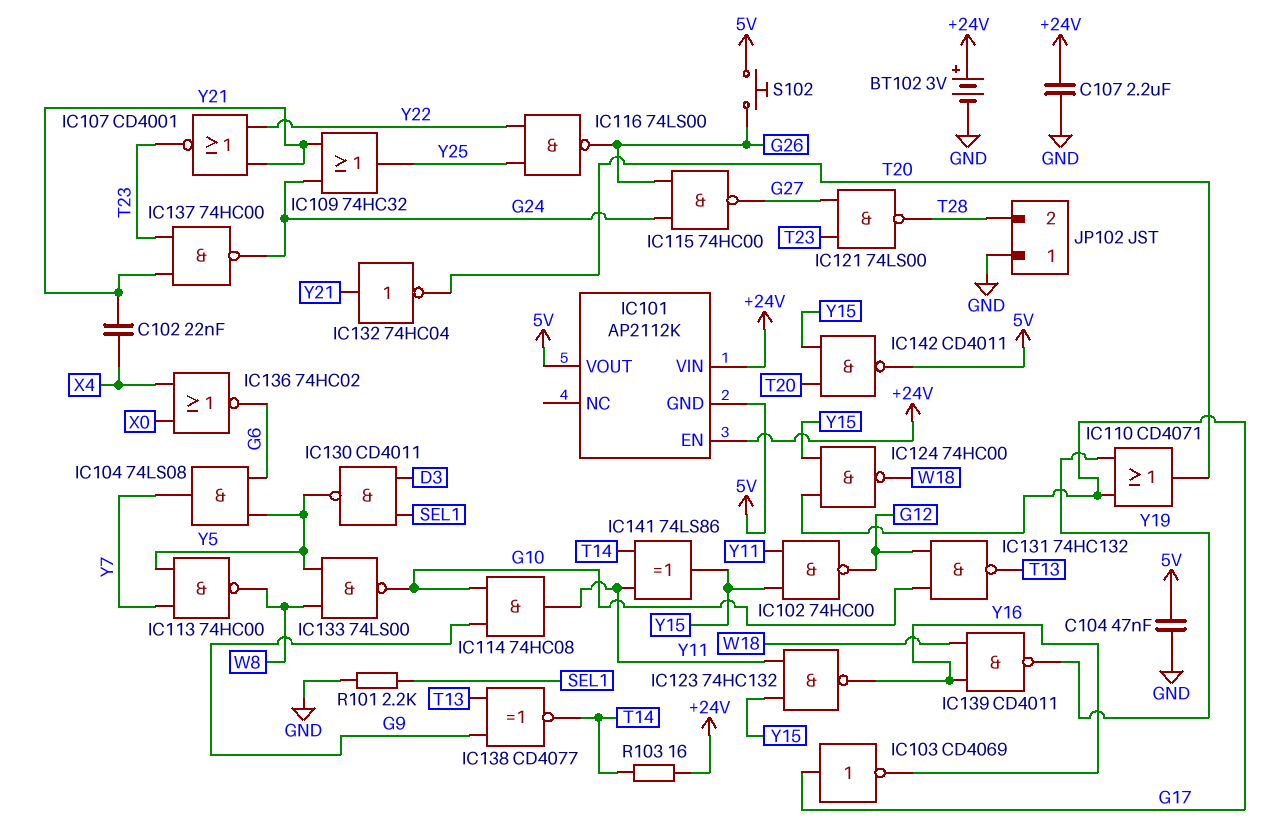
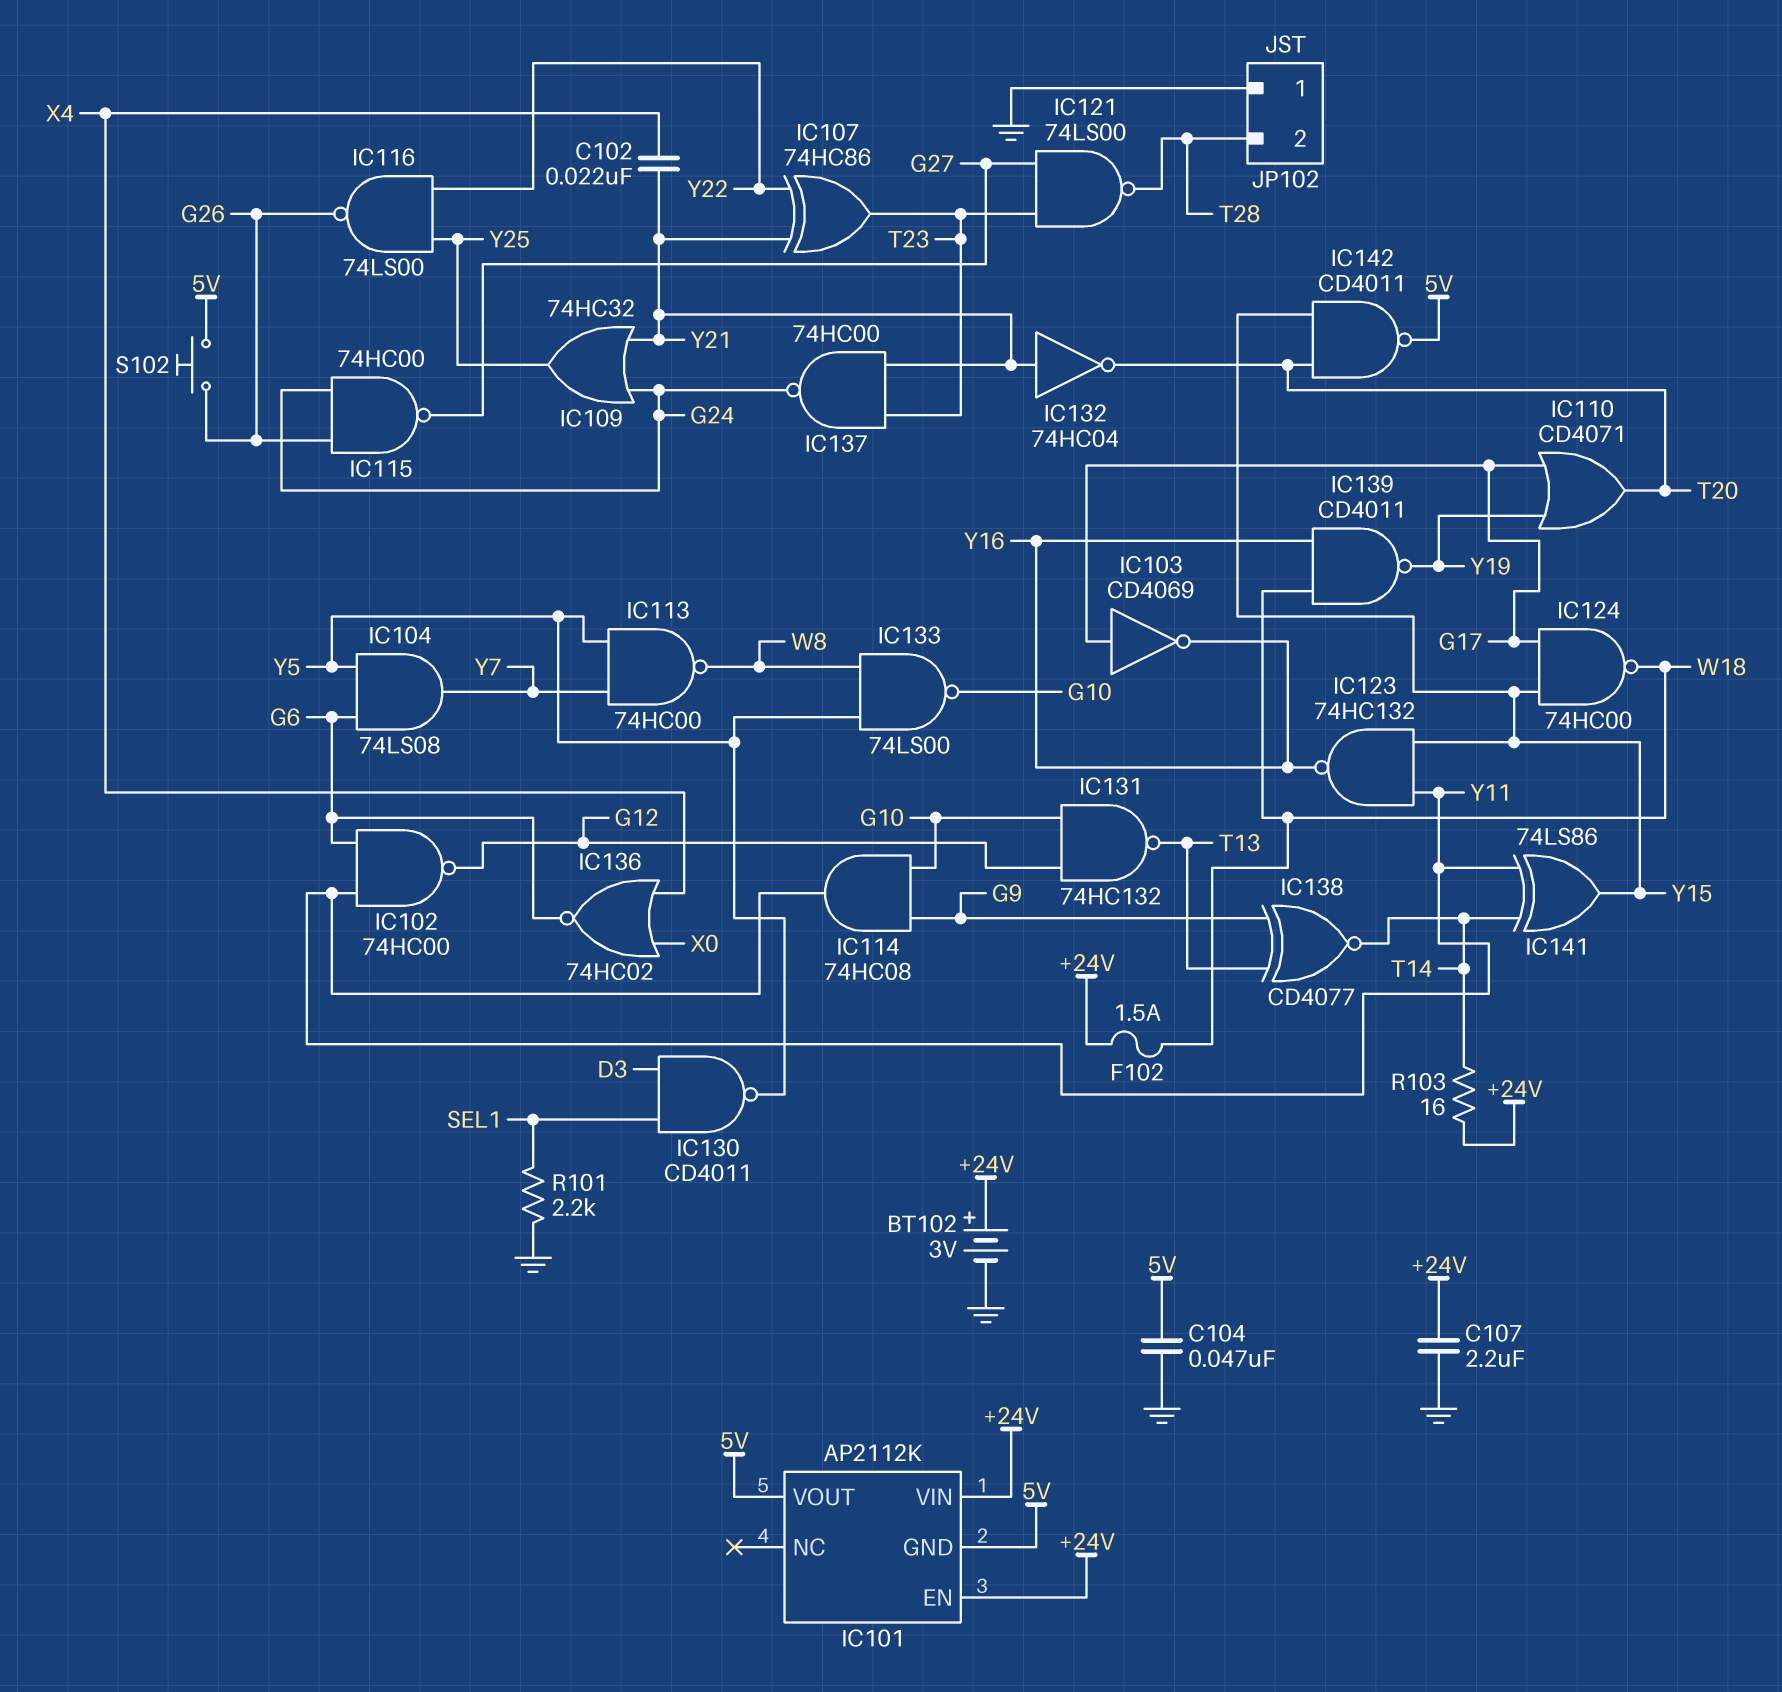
F102: none -> 1.5A (+24V, W18)
IC102: NAND 74HC00 (in Y11, in Y15, out G12) -> NAND 74HC00 (in G6, in Y11, out G12)
IC107: NOR CD4001 (in Y21, in Y22, out T23) -> XOR 74HC86 (in Y21, in Y22, out T23)

